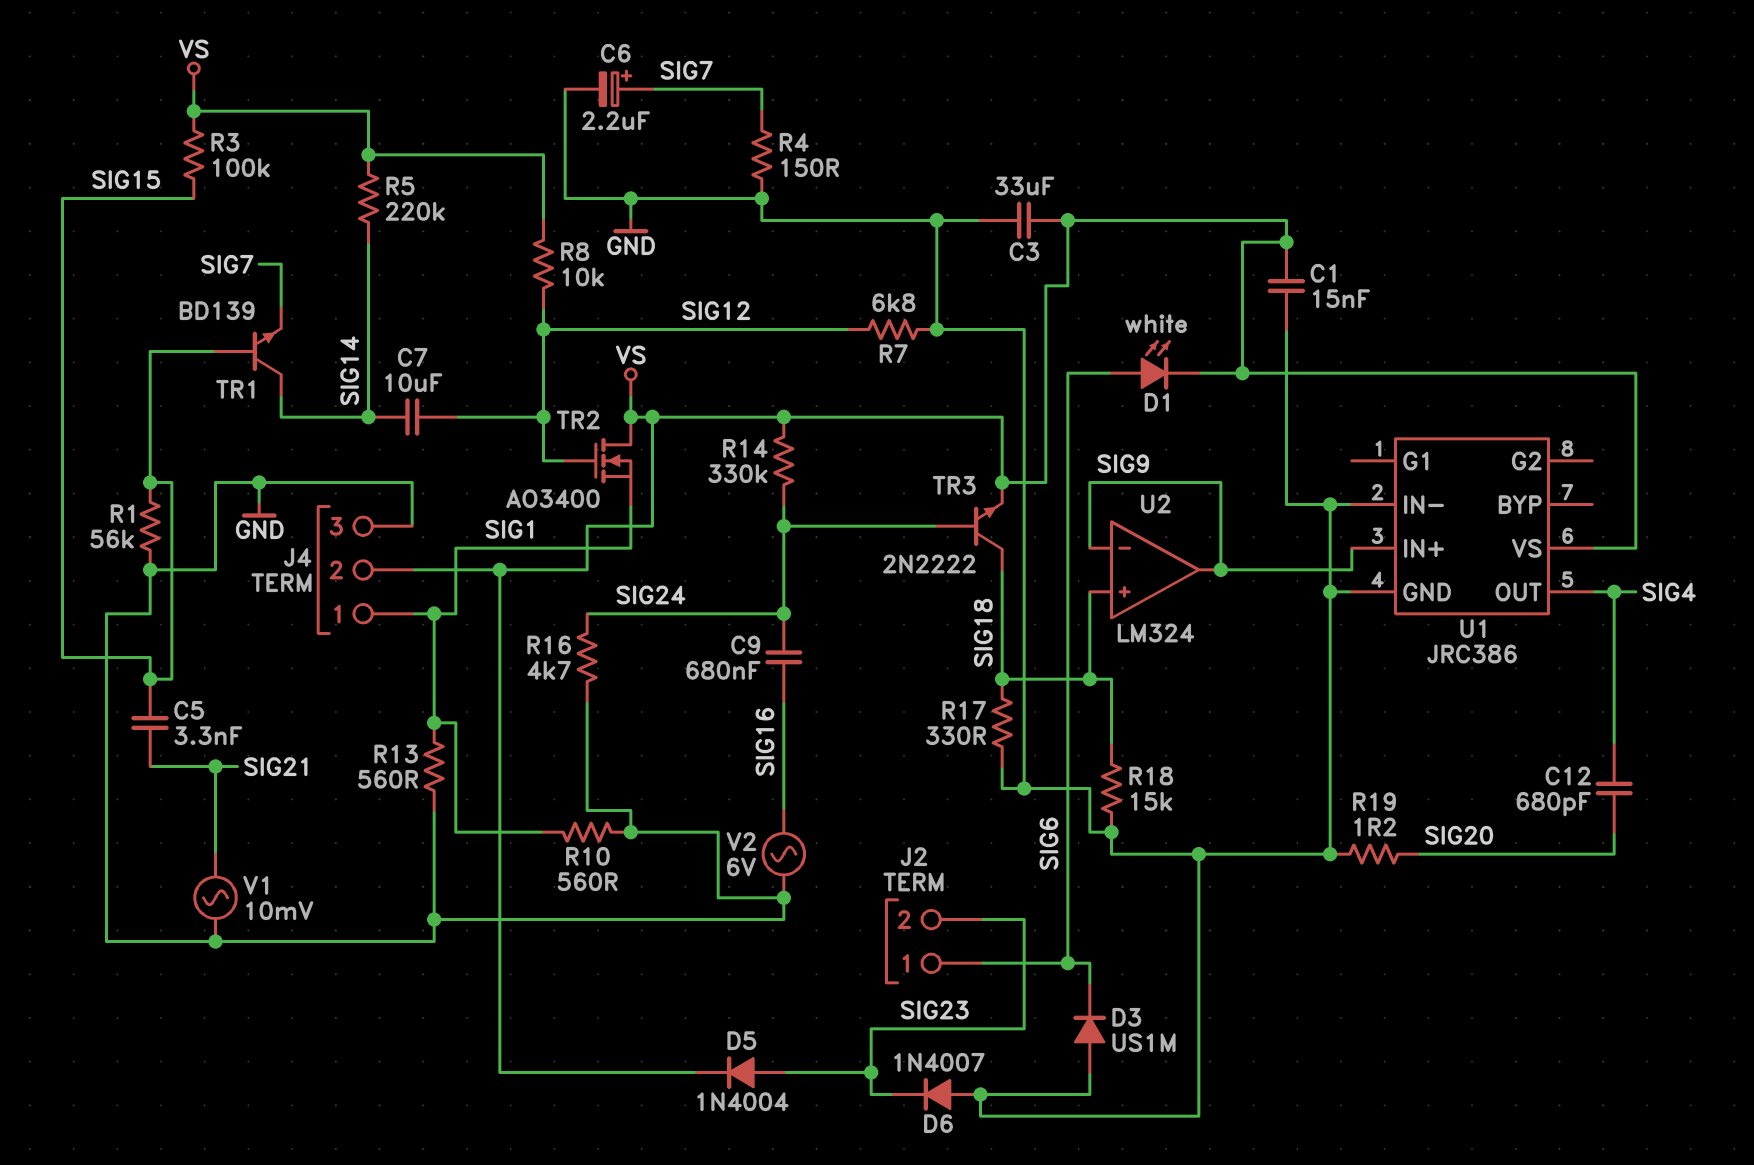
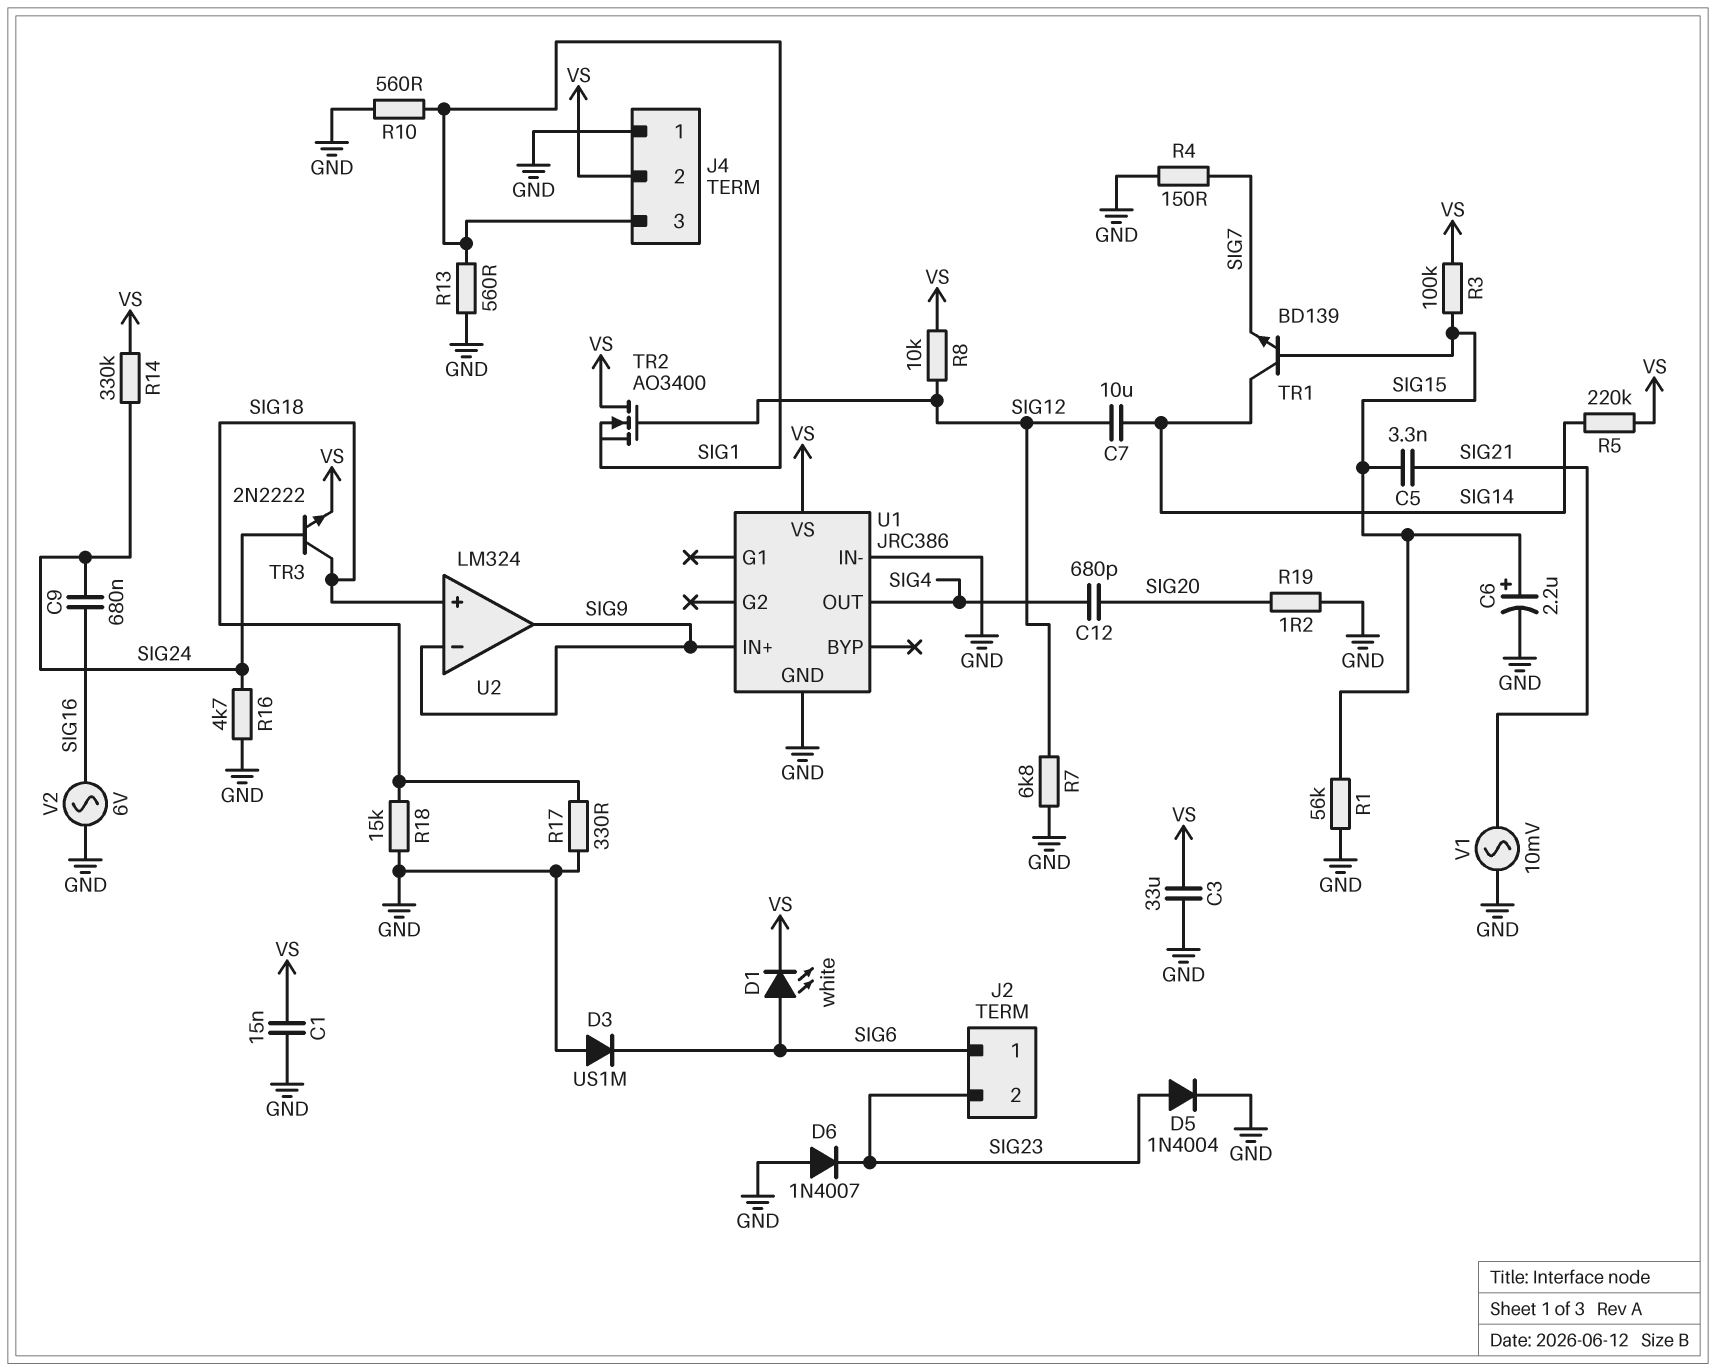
C6: 2.2uF (plus SIG7, minus GND) -> 2.2uF (plus SIG15, minus GND)
D5: diode 1N4004 (A SIG23, K VS) -> diode 1N4004 (A SIG23, K GND)
J4 pin 1: SIG1 -> GND
J4 pin 3: GND -> SIG1

